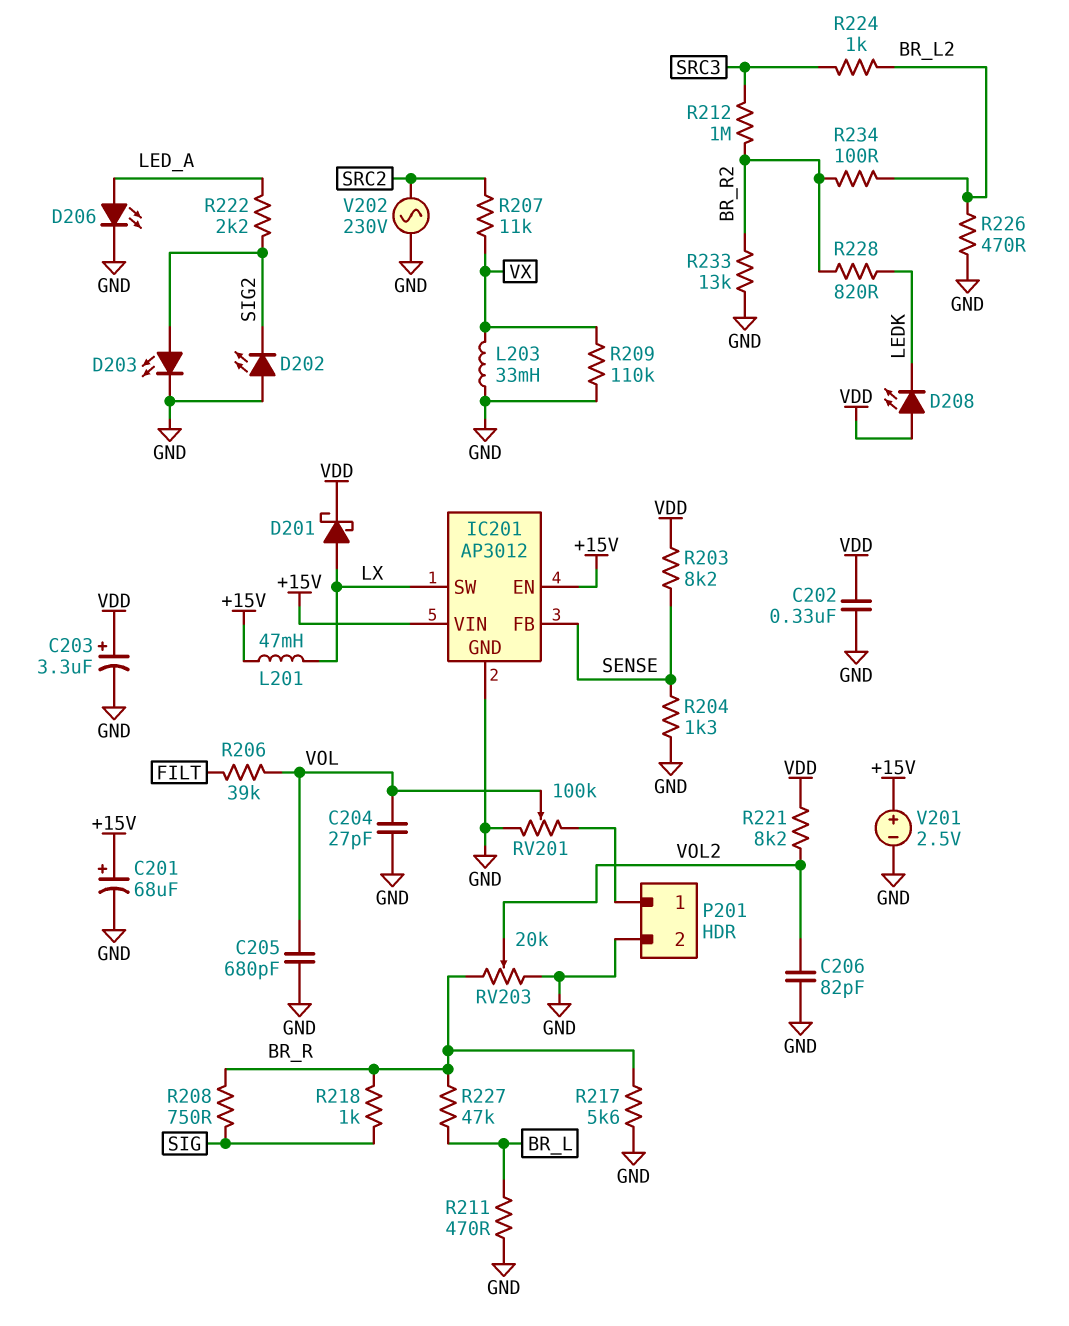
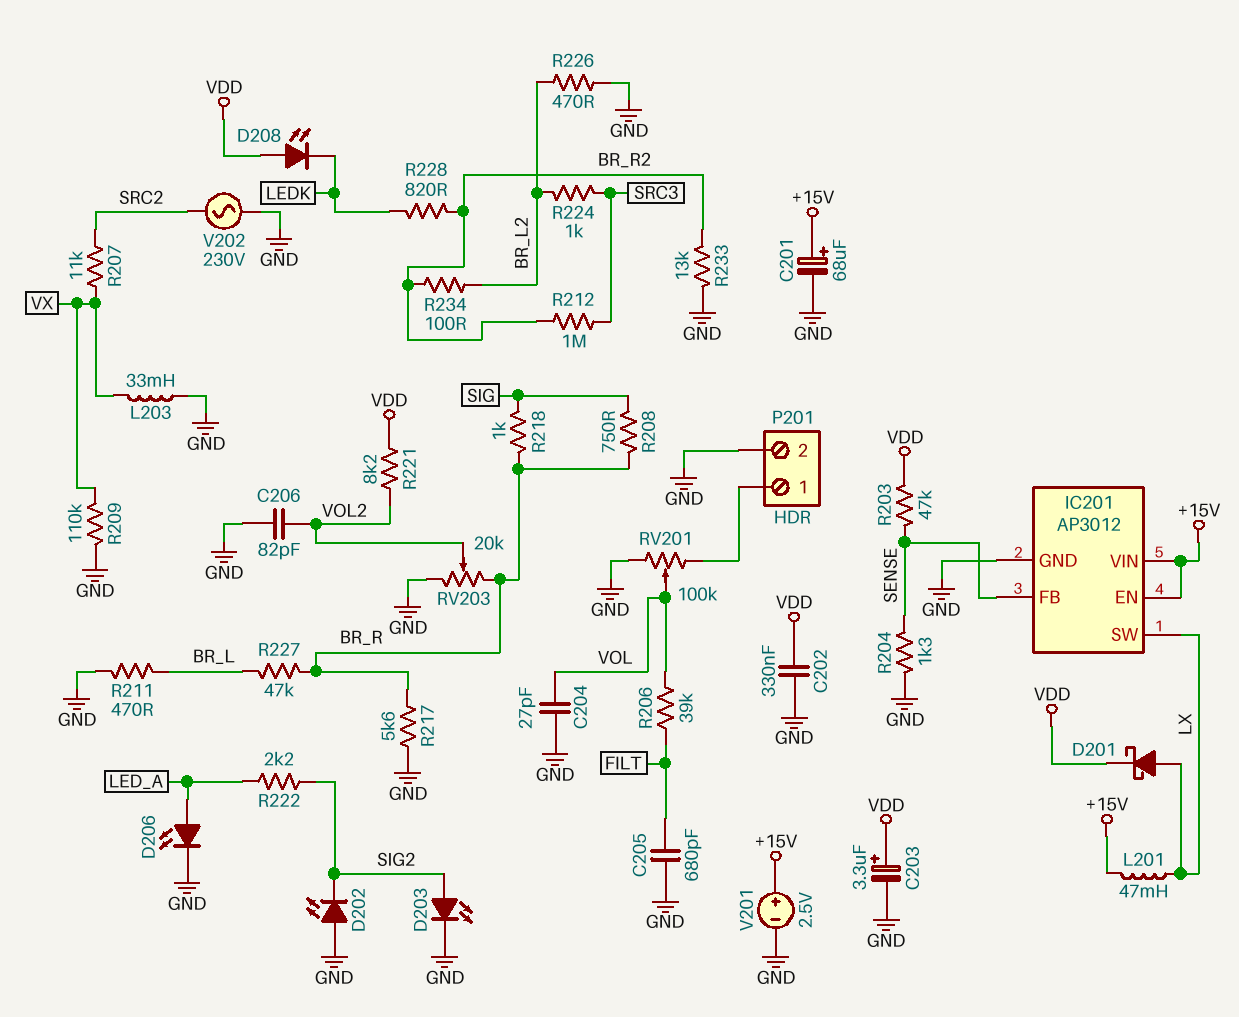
C205: 680pF (GND, VOL) -> 680pF (FILT, GND)
R203: 8.2k (SENSE, VDD) -> 47k (SENSE, VDD)

